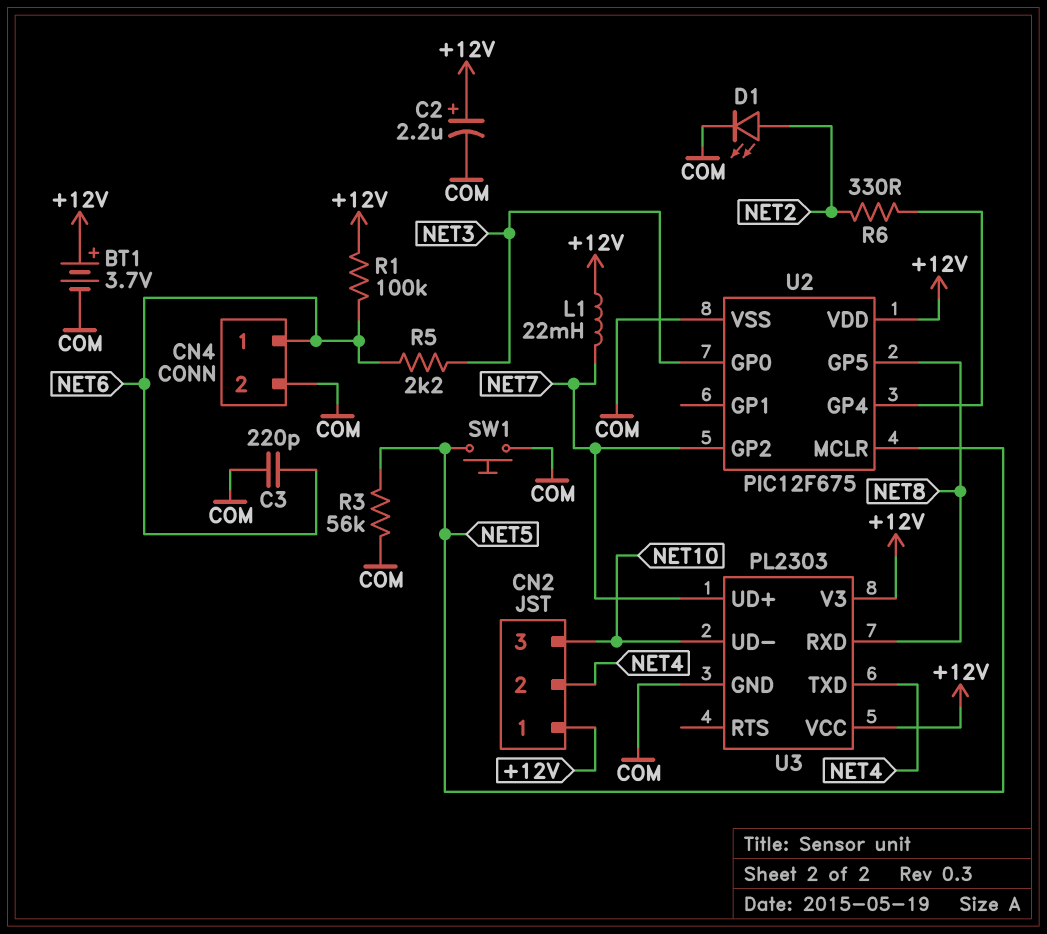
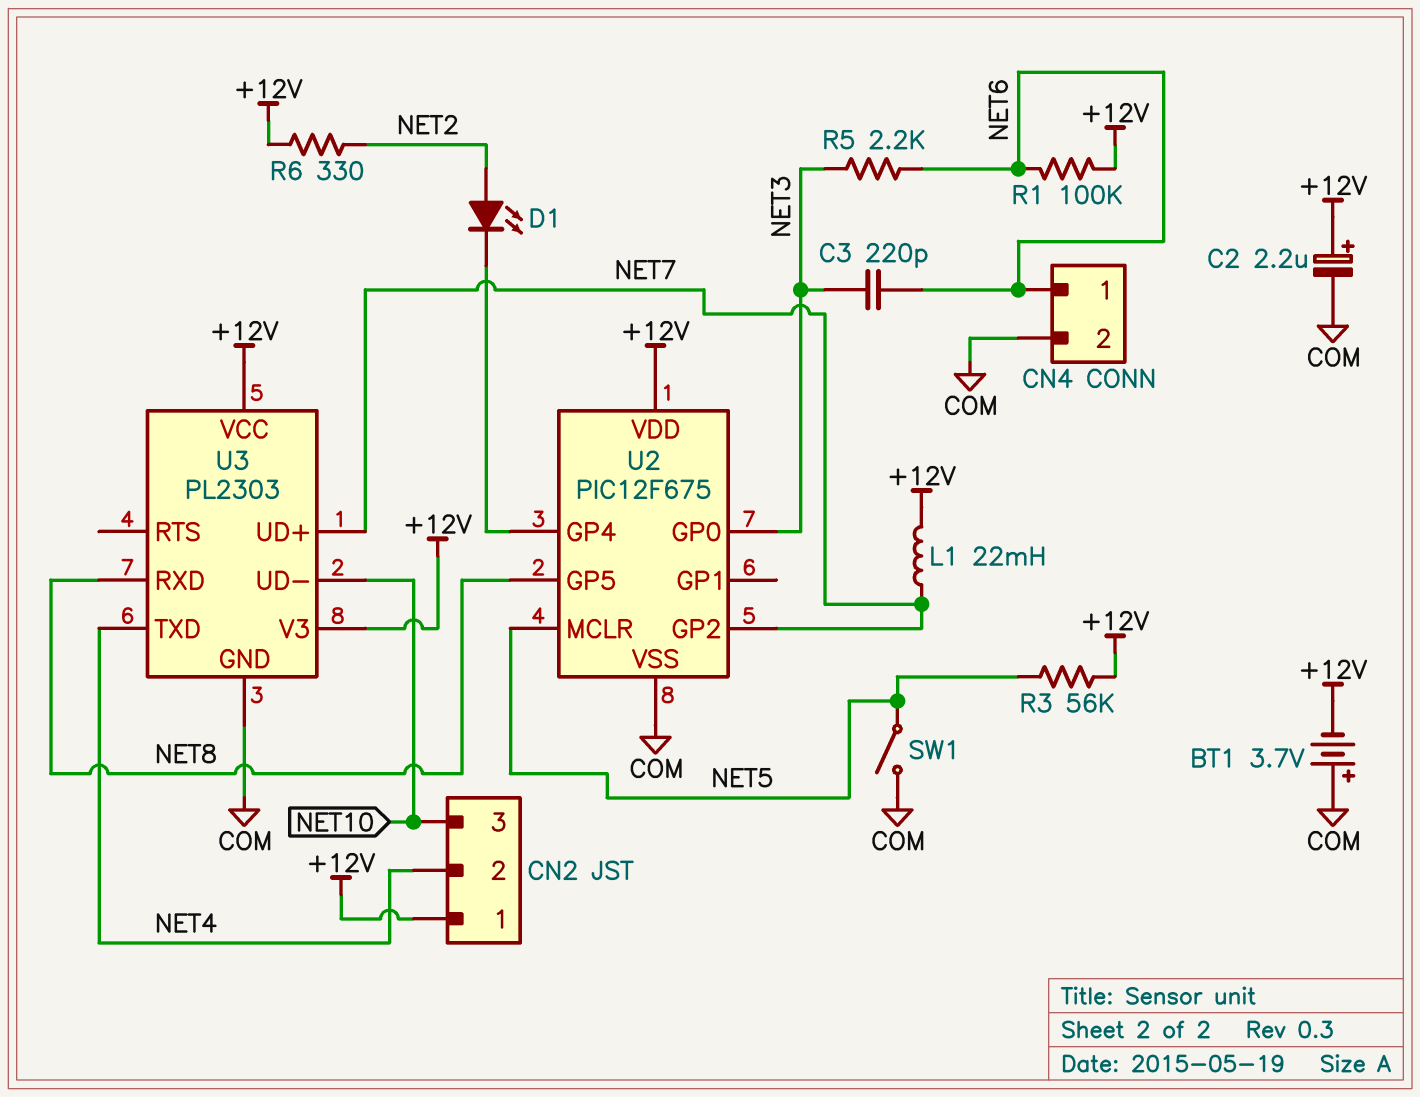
BT1: 3.7V (plus +12V, minus COM) -> 3.7V (plus COM, minus +12V)
C3: 220pF (COM, NET6) -> 220pF (NET3, NET6)
D1: LED (A NET2, K COM) -> LED (A NET2, K U2/GP4)
R3: 56k (COM, NET5) -> 56k (+12V, NET5)
R6: 330 (NET2, U2/GP4) -> 330 (+12V, NET2)
SW1: button (COM, NET5) -> switch (COM, NET5)

